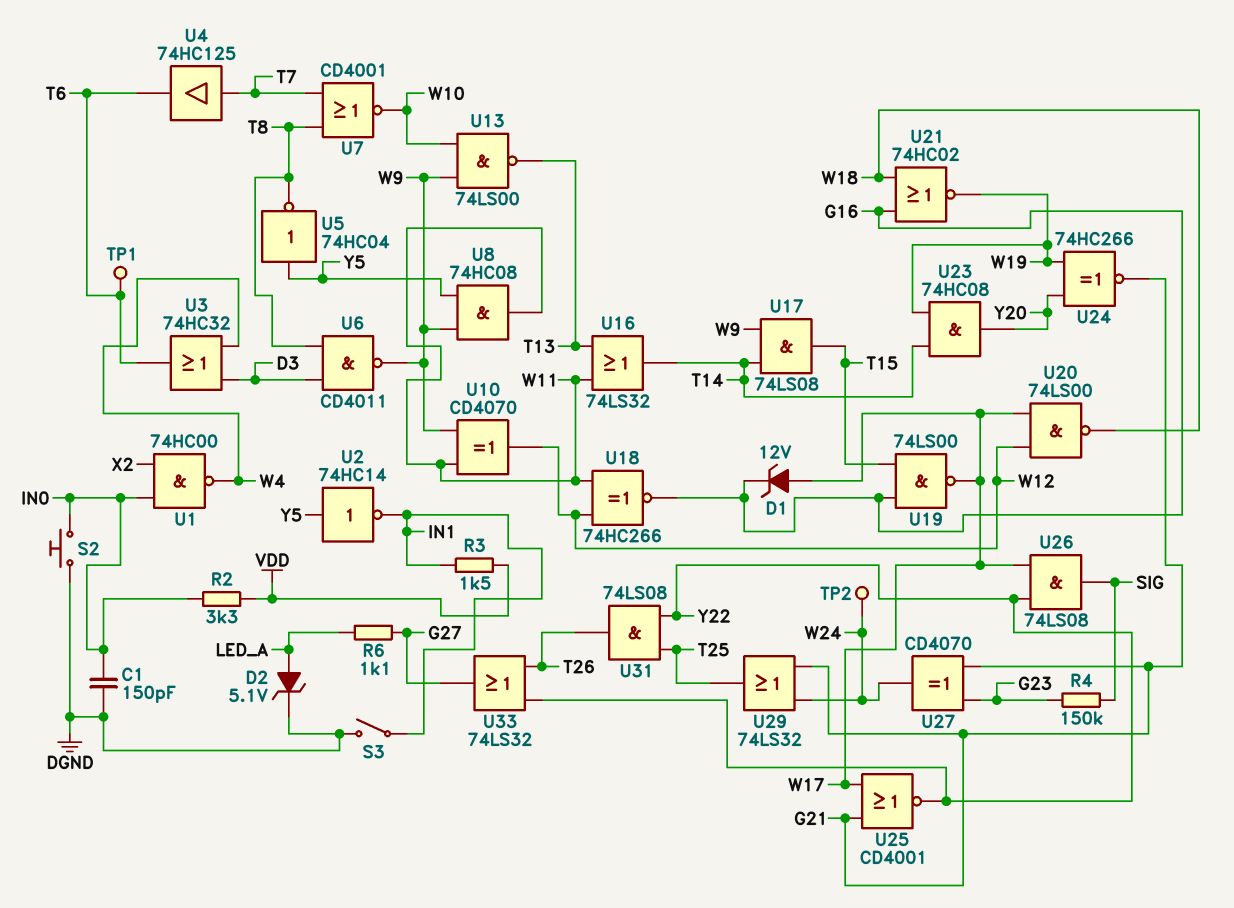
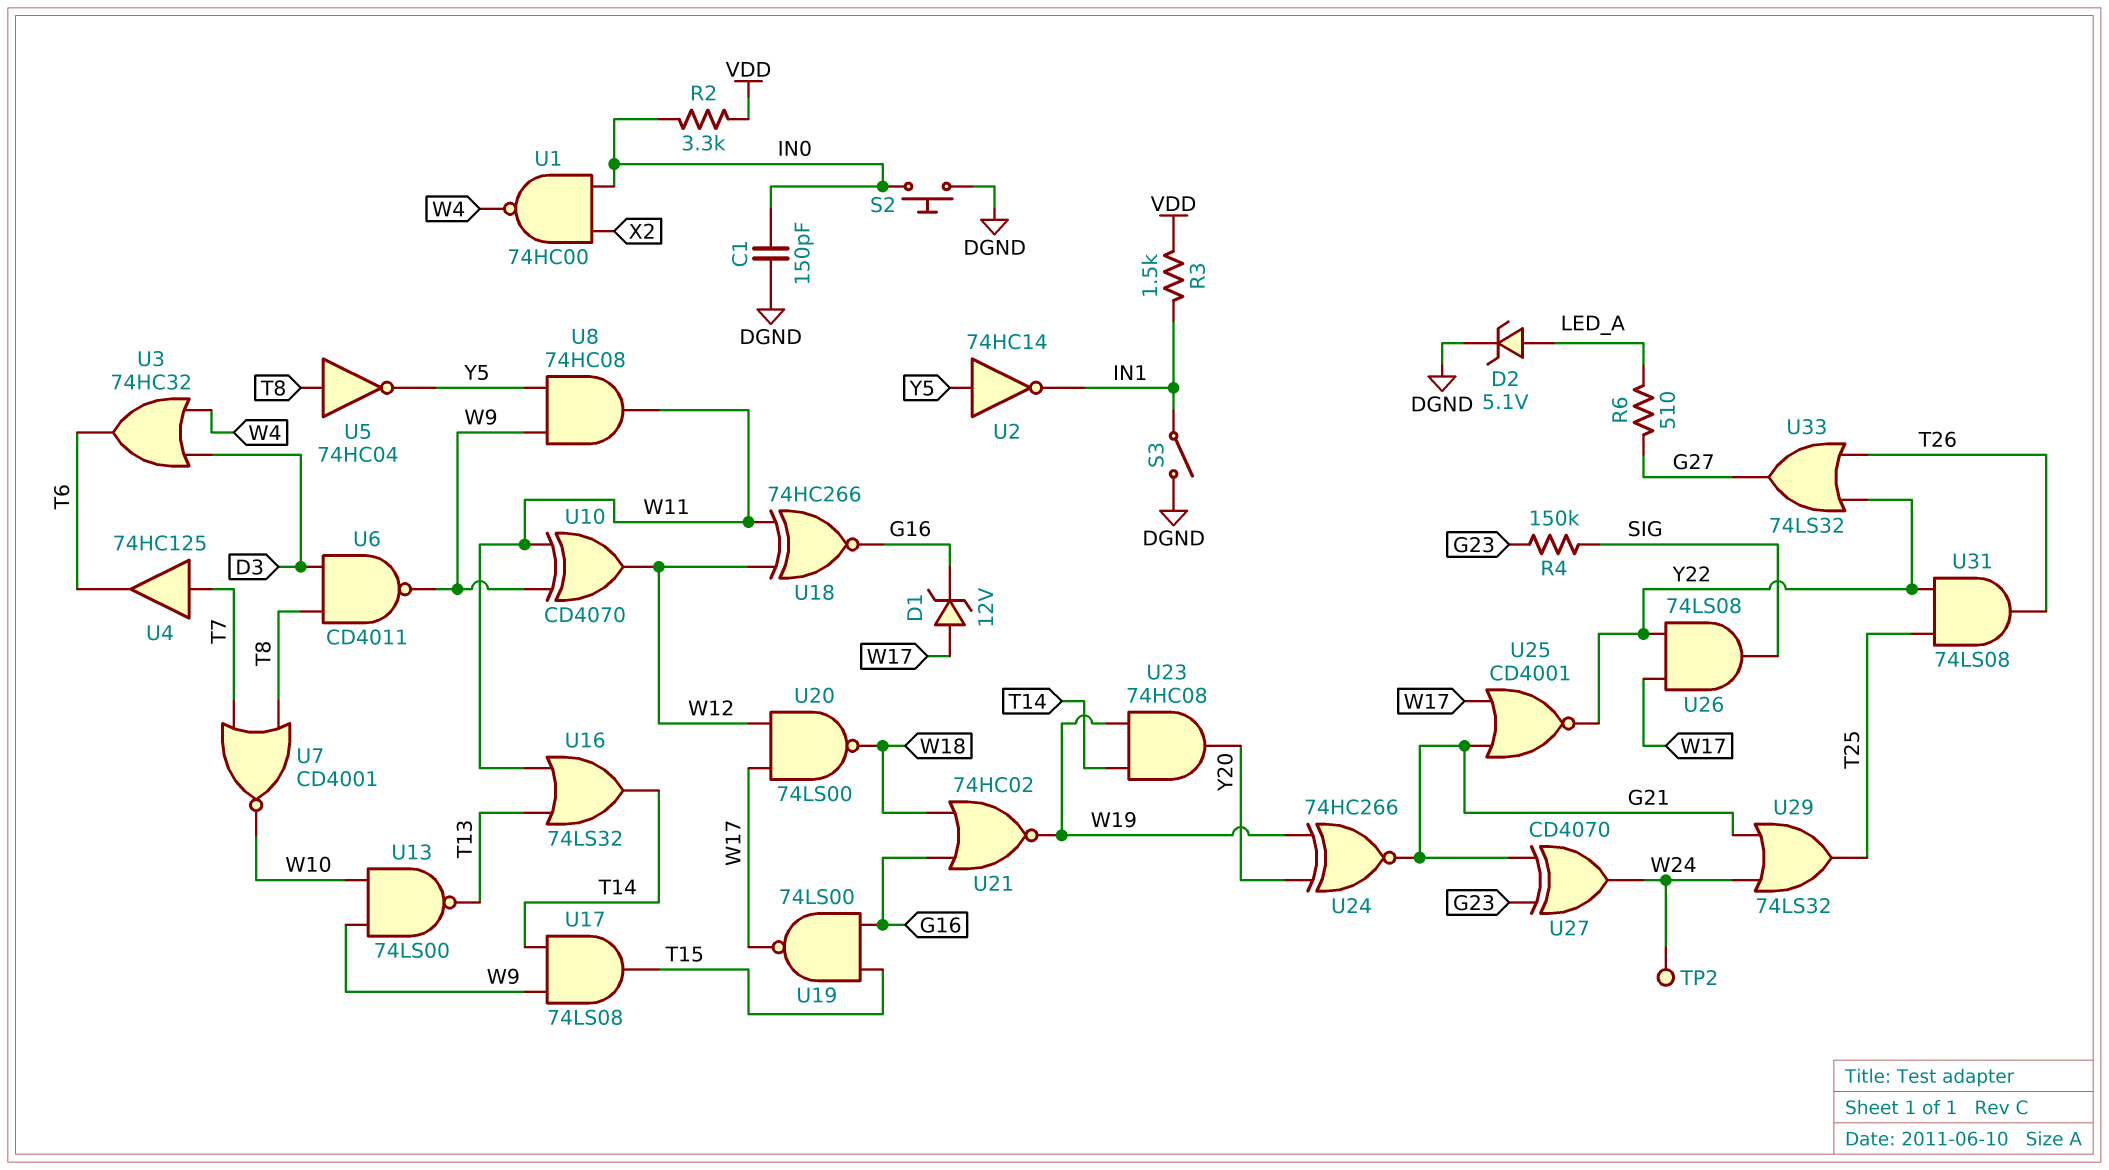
R6: 1.1k (G27, LED_A) -> 510 (G27, LED_A)
TP1: test point (T6) -> none
U5: NOT 74HC04 (in Y5, out T8) -> NOT 74HC04 (in T8, out Y5)

